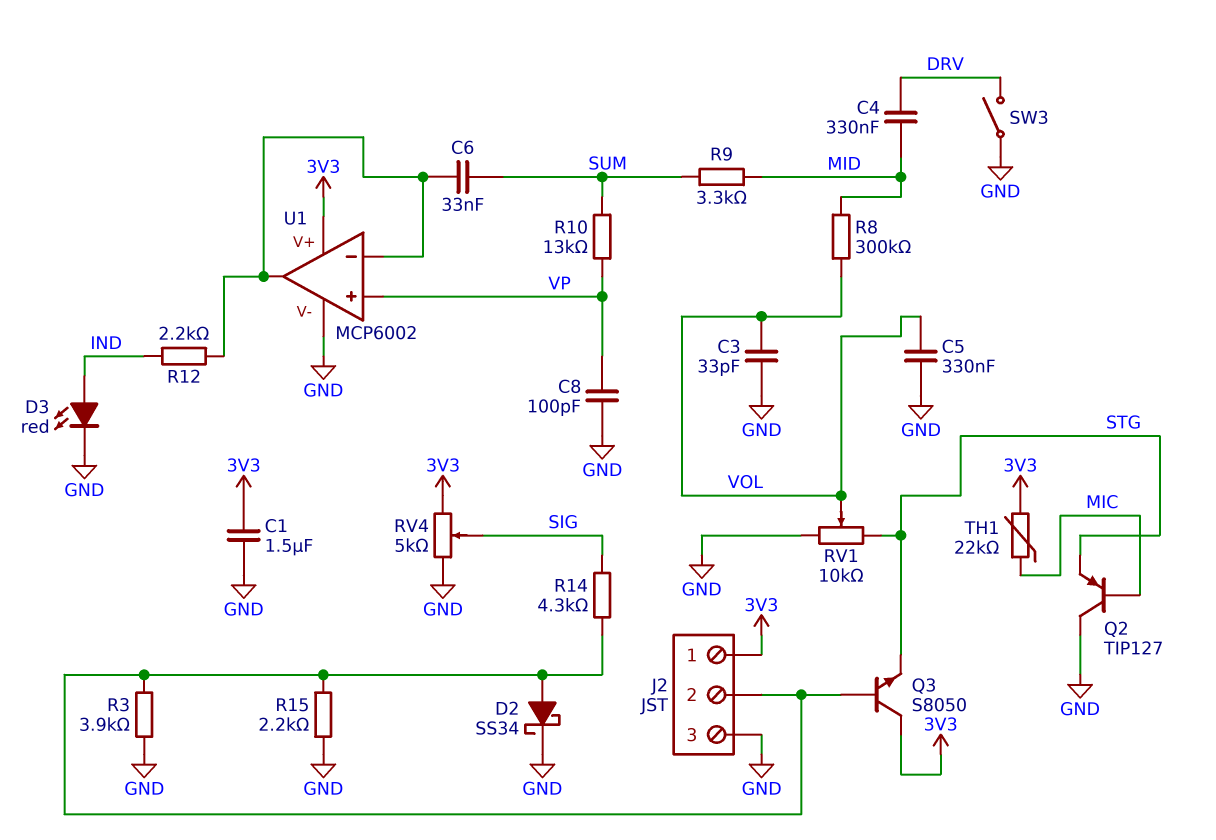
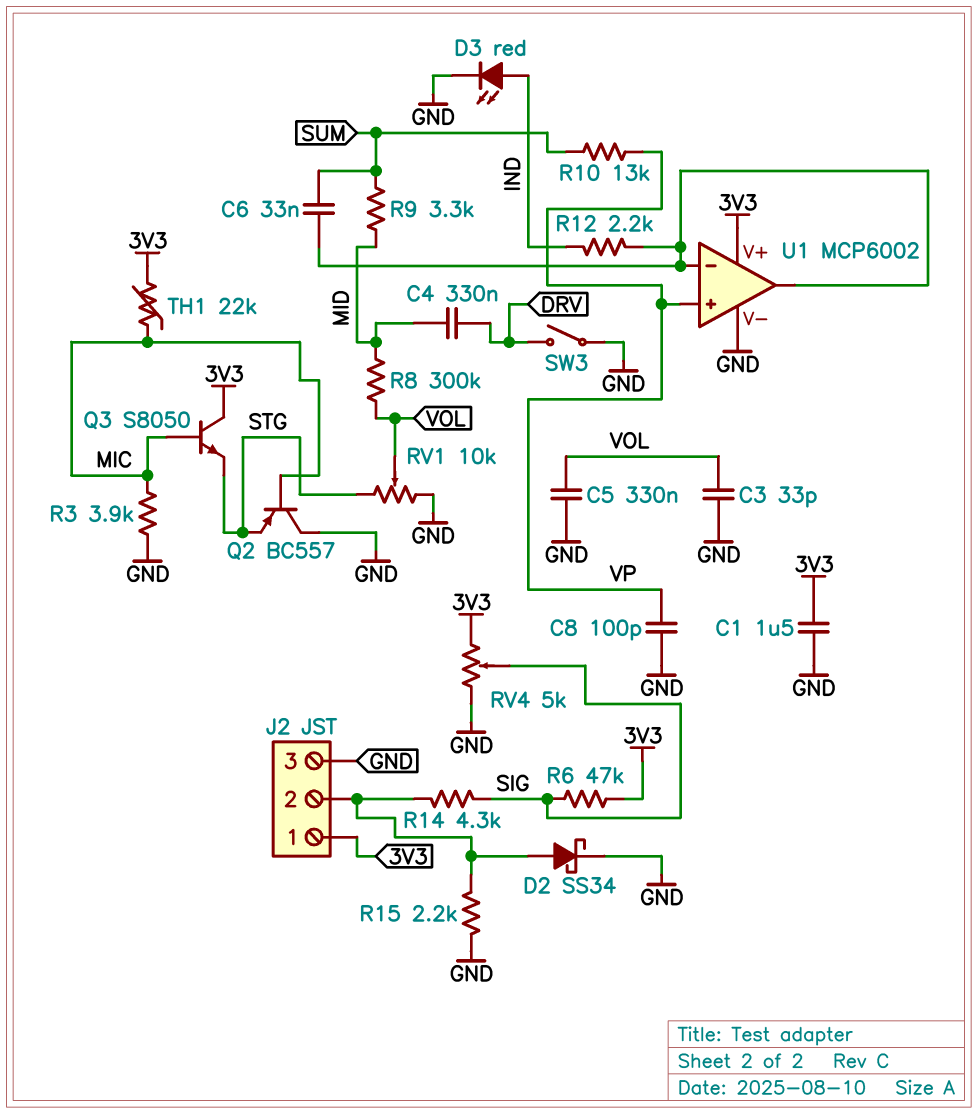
Q2: PNP TIP127 (B MIC, C GND, E STG) -> PNP BC557 (B MIC, C GND, E STG)
Q3: NPN S8050 (B J2/2, C 3V3, E STG) -> NPN S8050 (B MIC, C 3V3, E STG)
R3: 3.9k (GND, J2/2) -> 3.9k (GND, MIC)
R6: none -> 47k (3V3, SIG)

